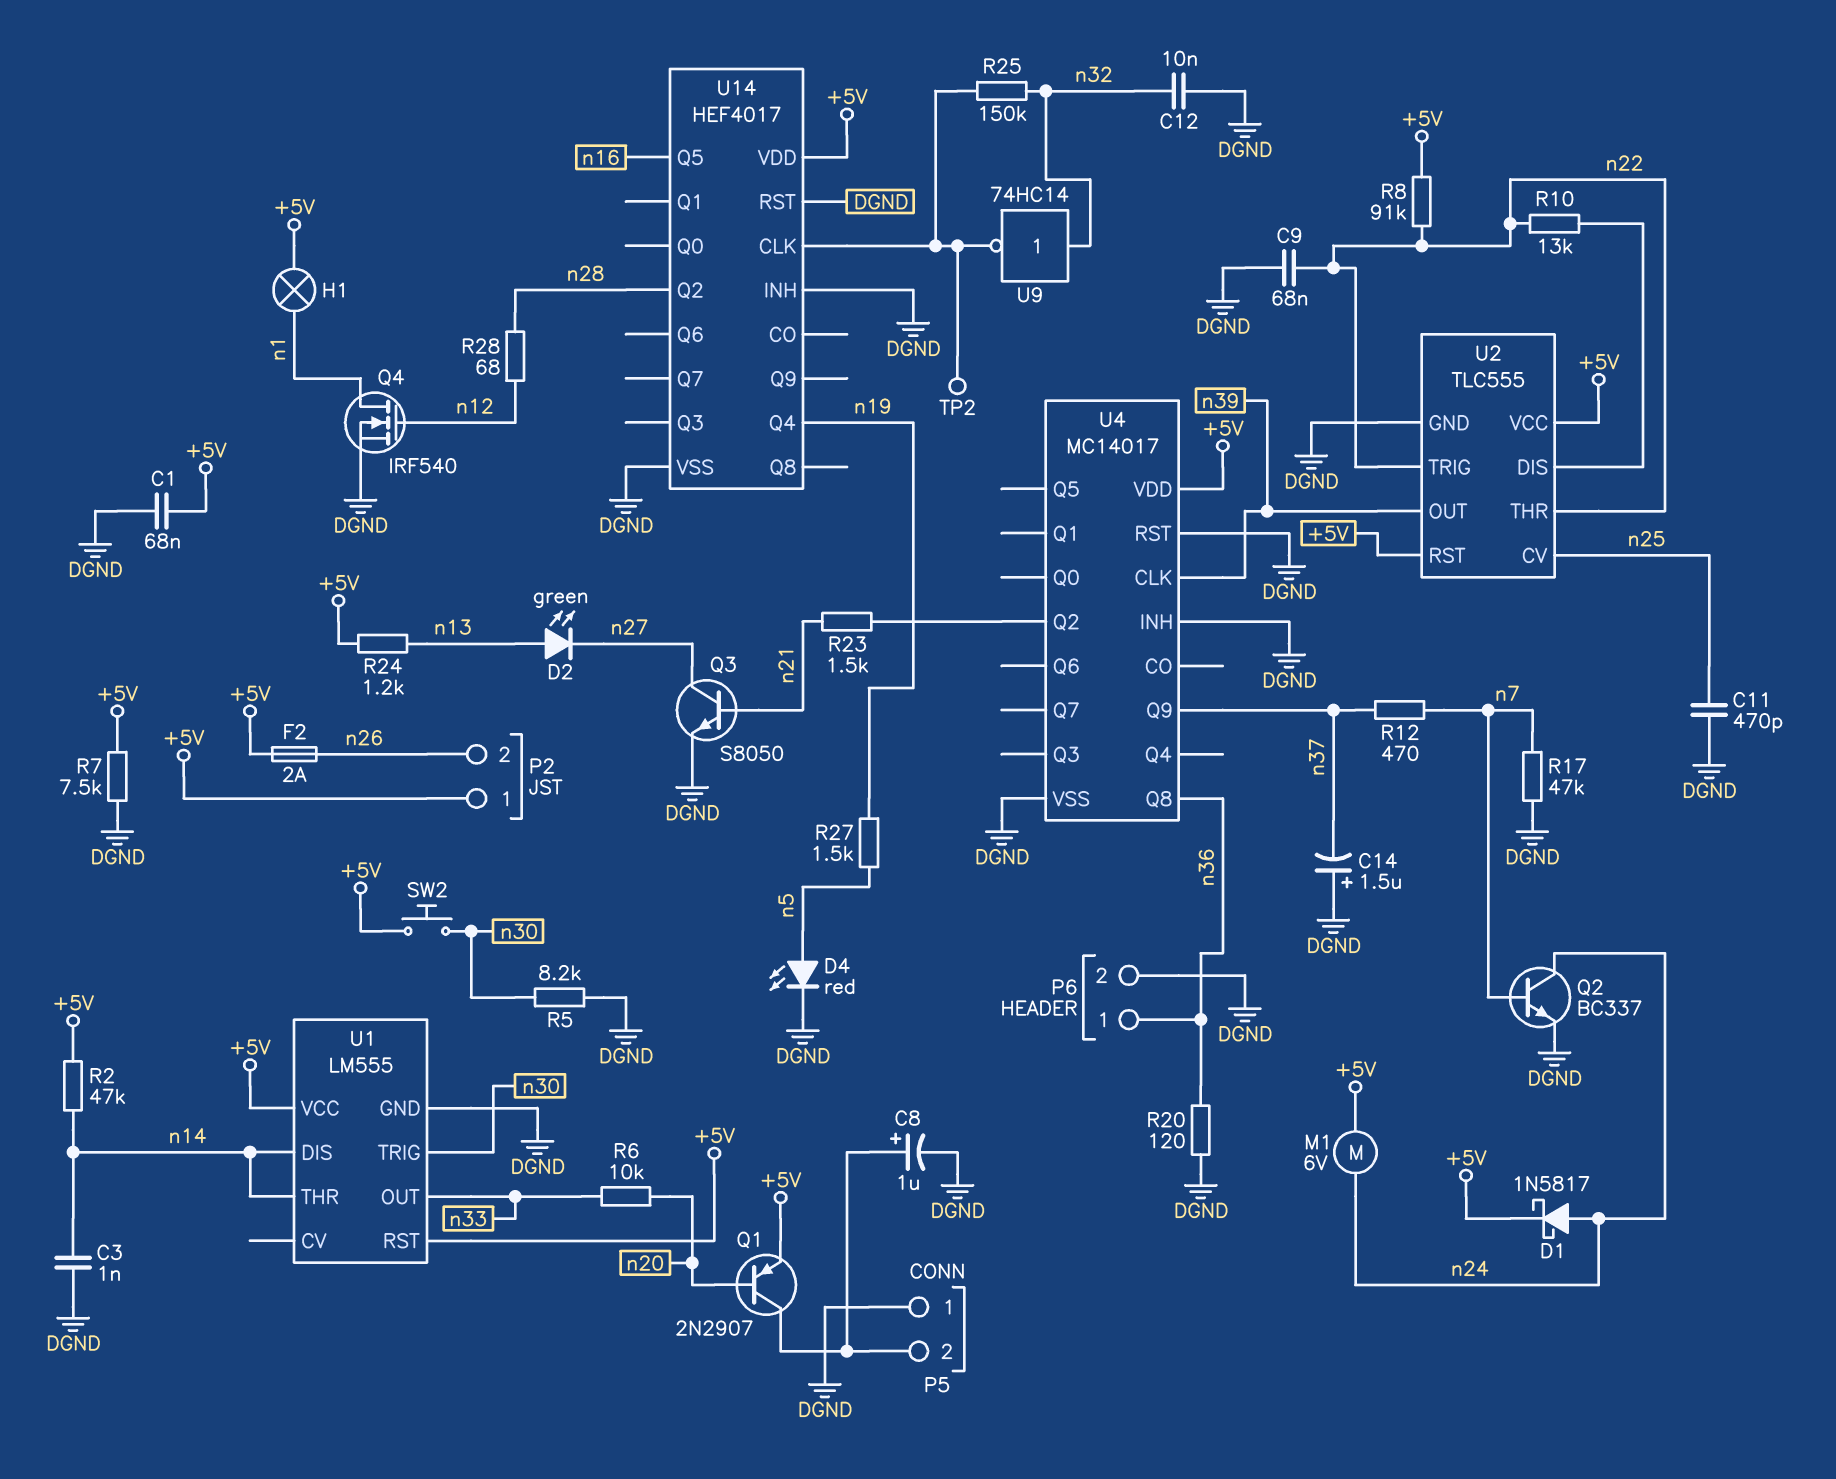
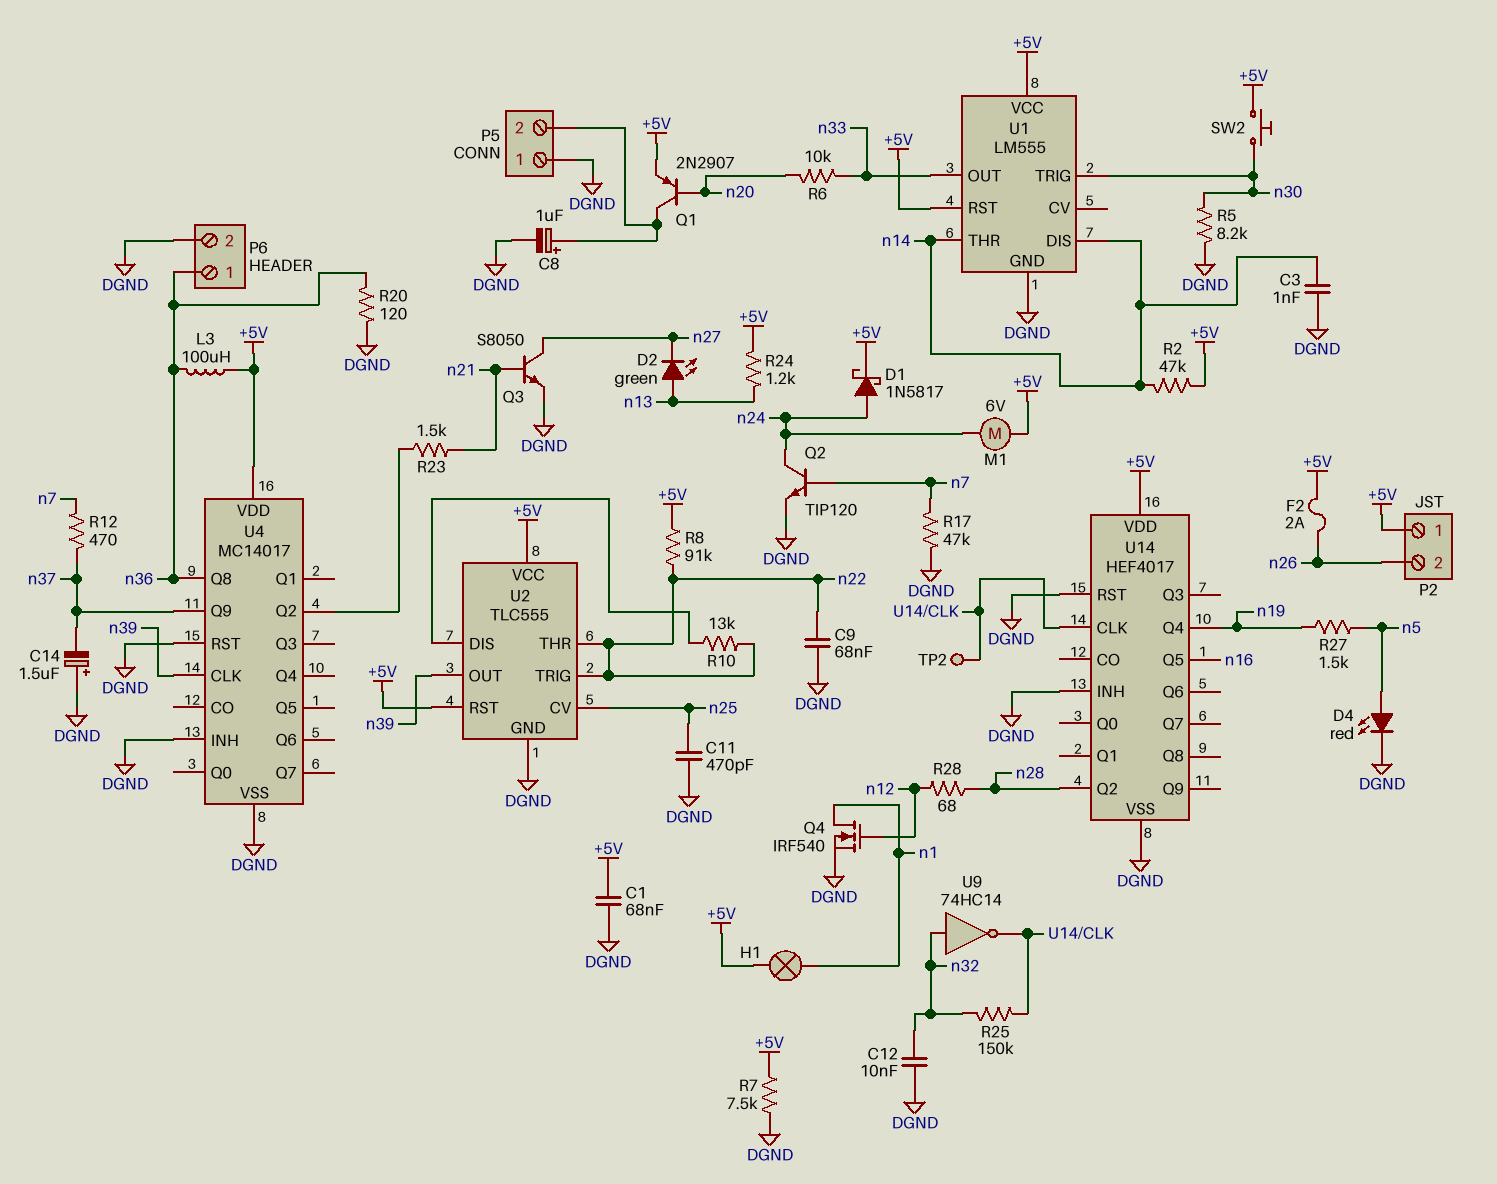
L3: none -> 100uH (+5V, n36)
Q2: NPN BC337 (B n7, C n24, E DGND) -> NPN TIP120 (B n7, C n24, E DGND)

